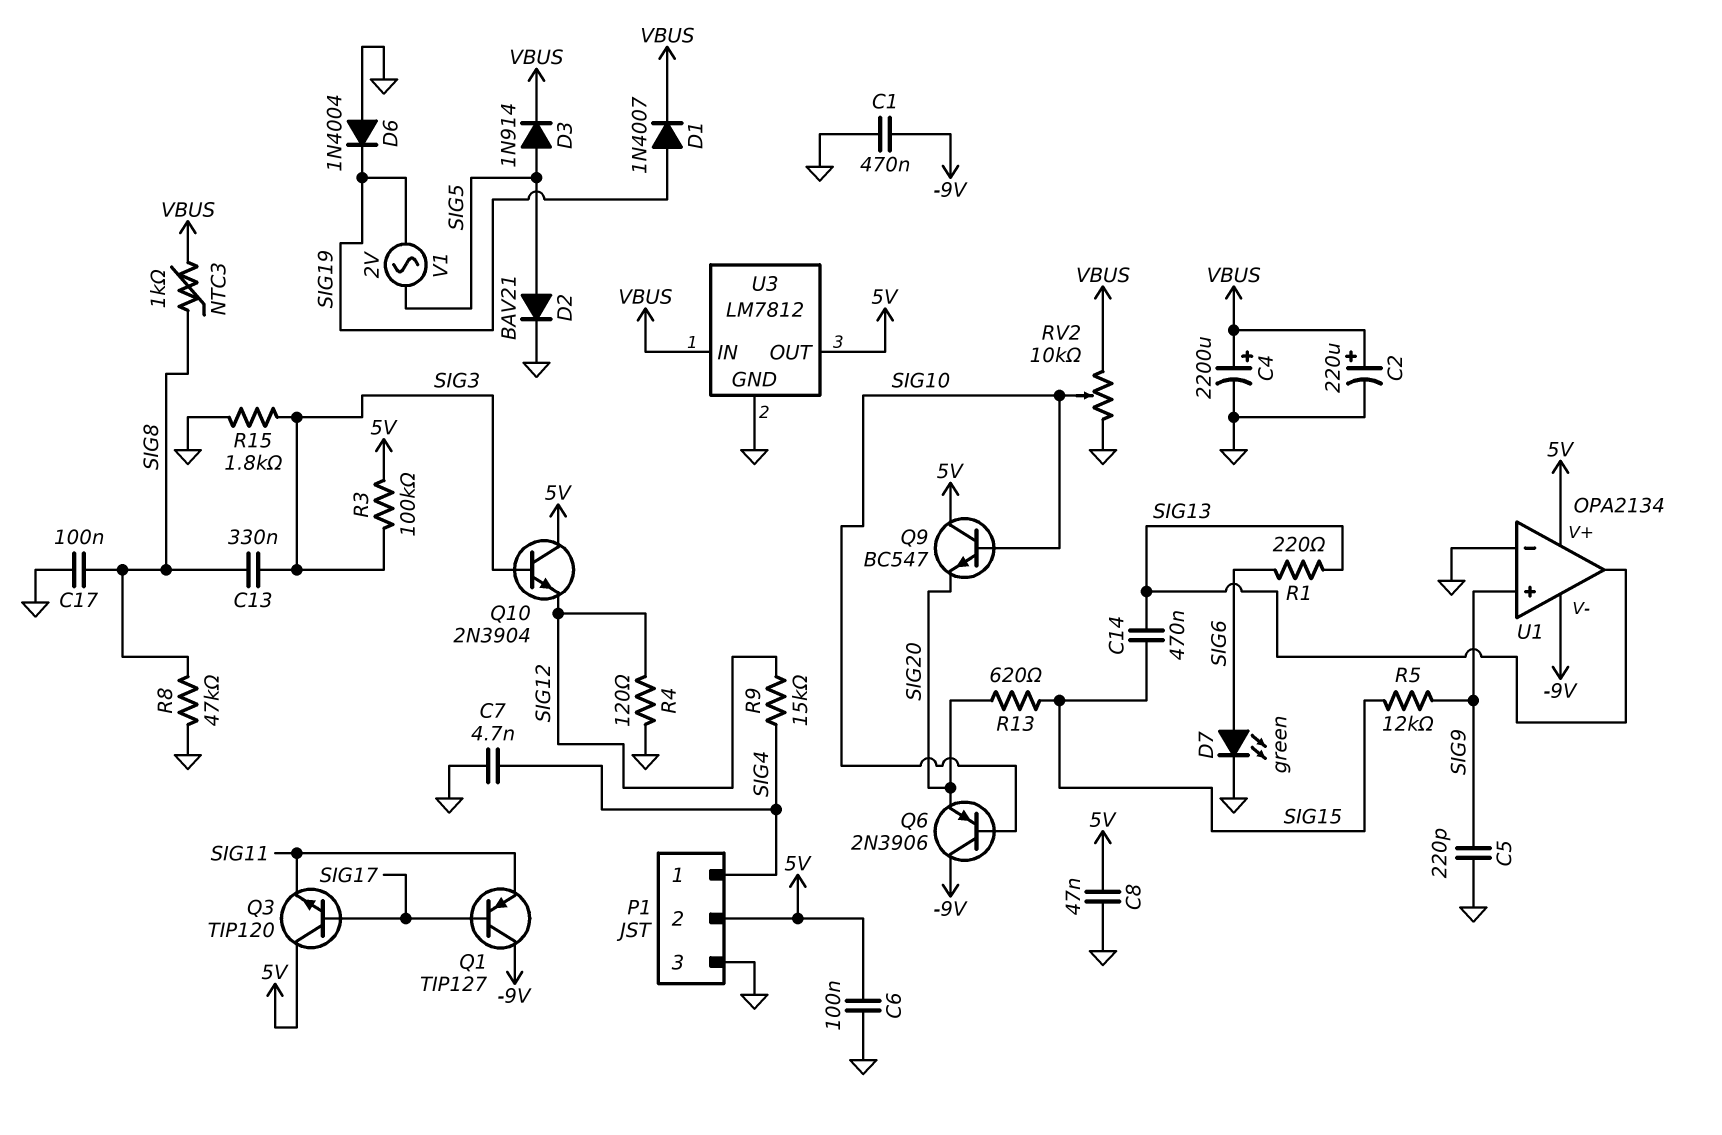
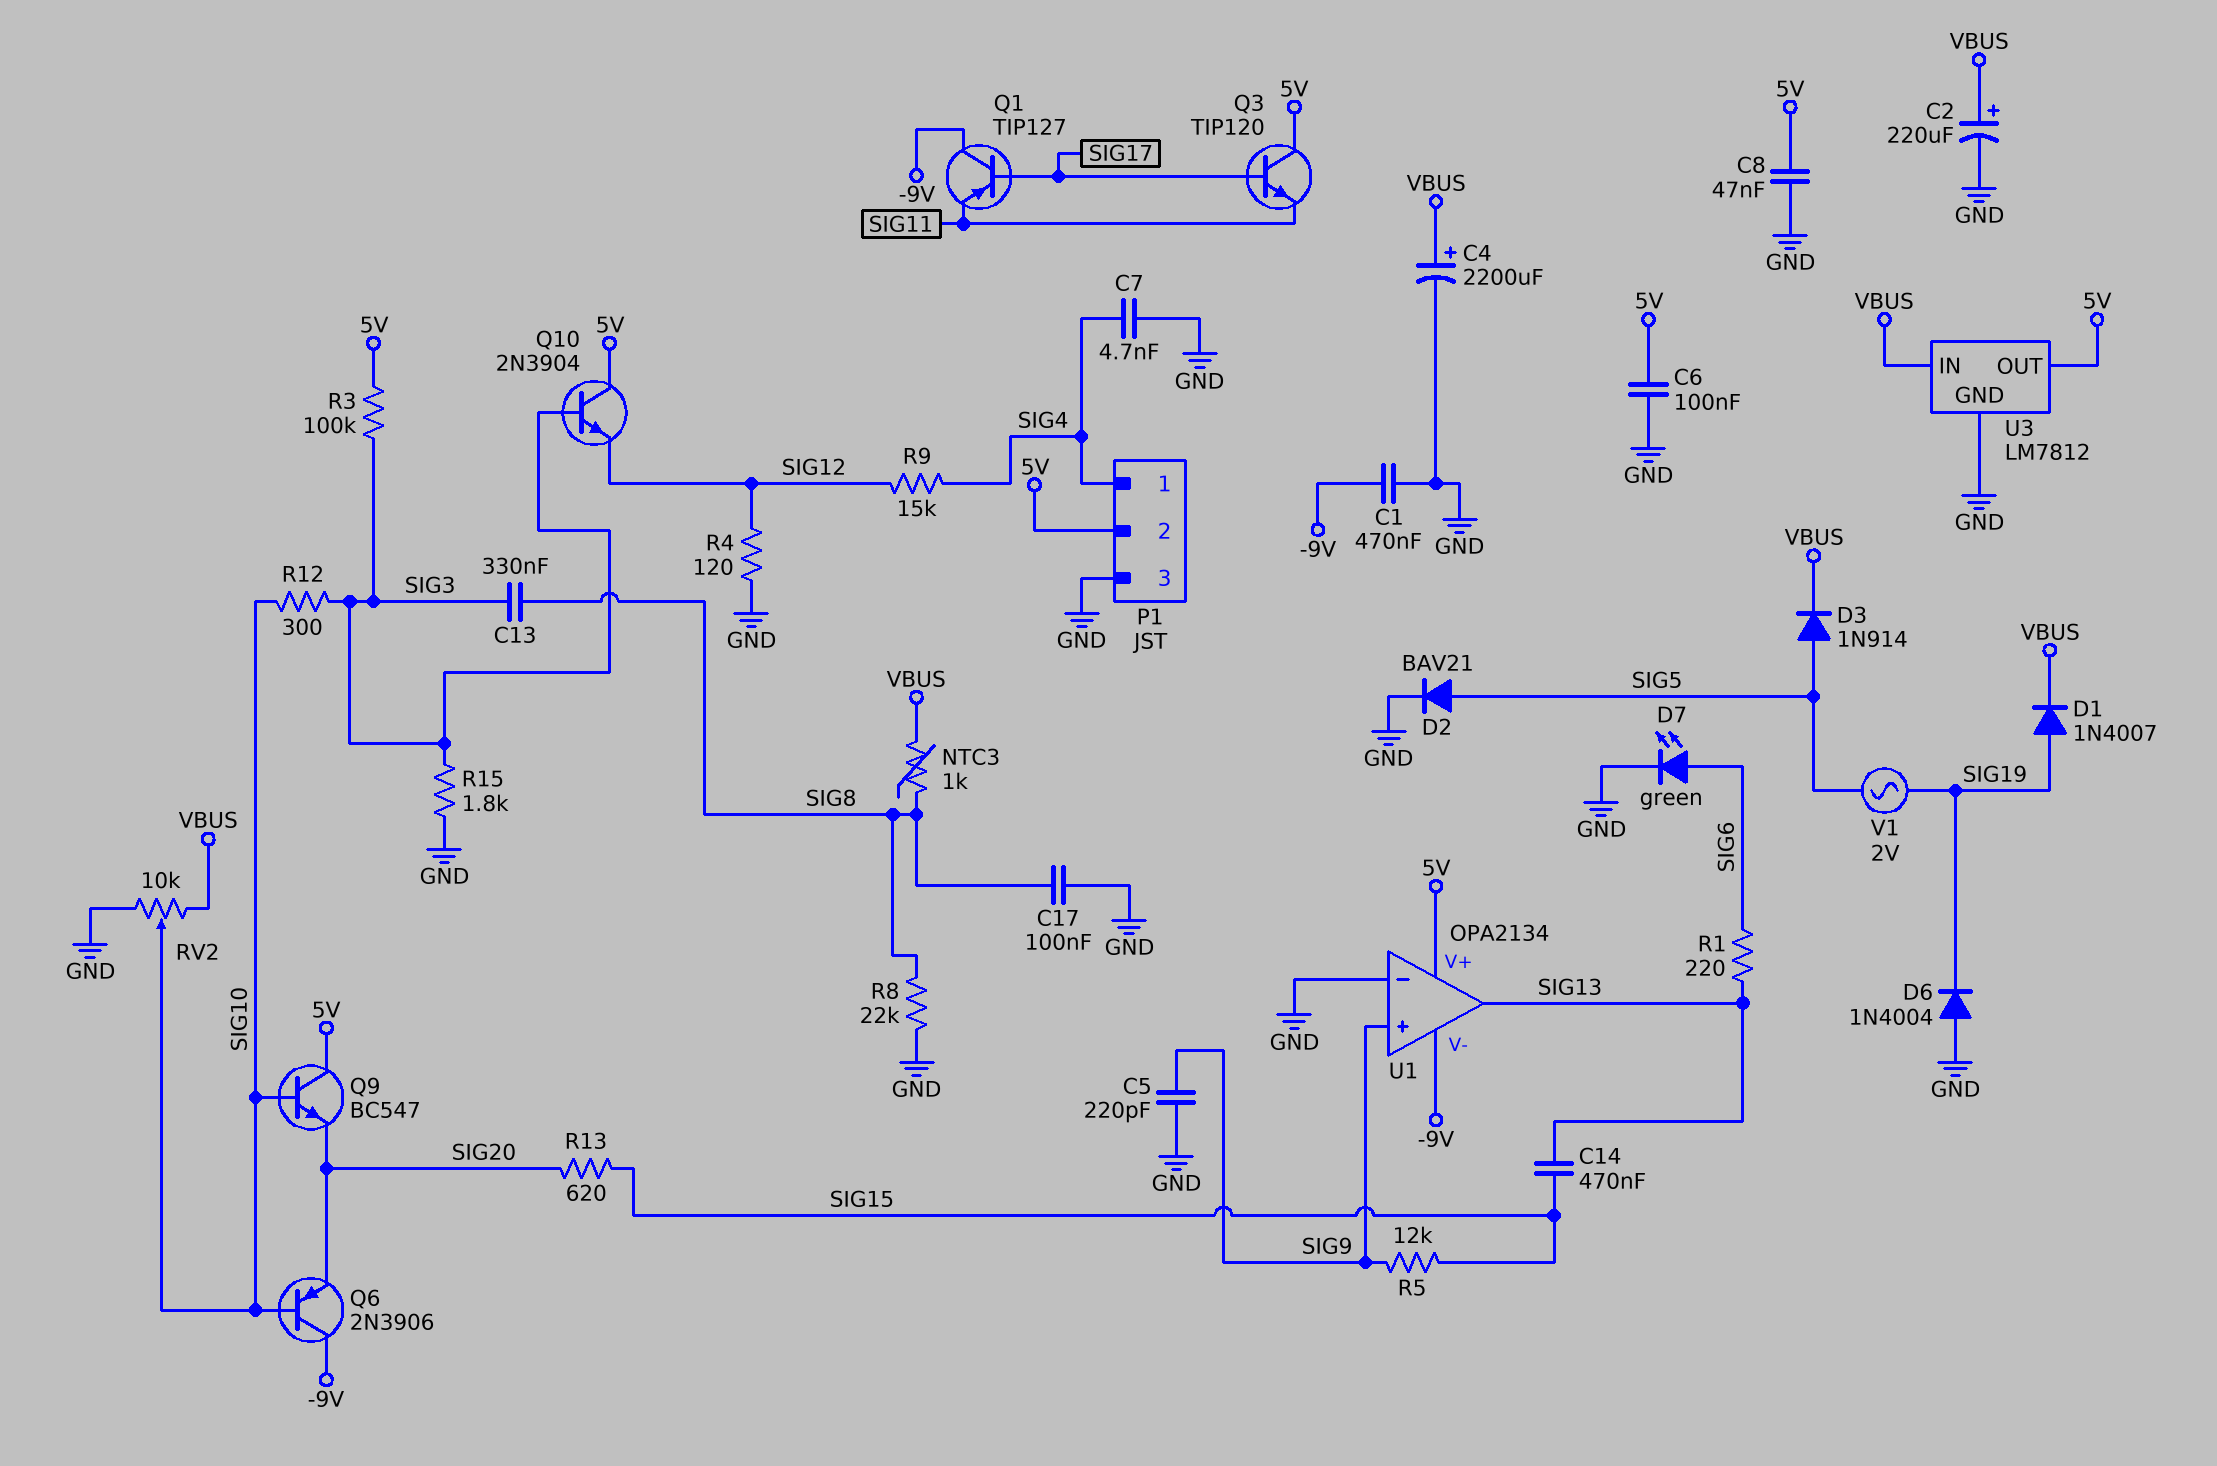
R8: 47k (GND, SIG8) -> 22k (GND, SIG8)
R12: none -> 300 (SIG3, SIG10)

